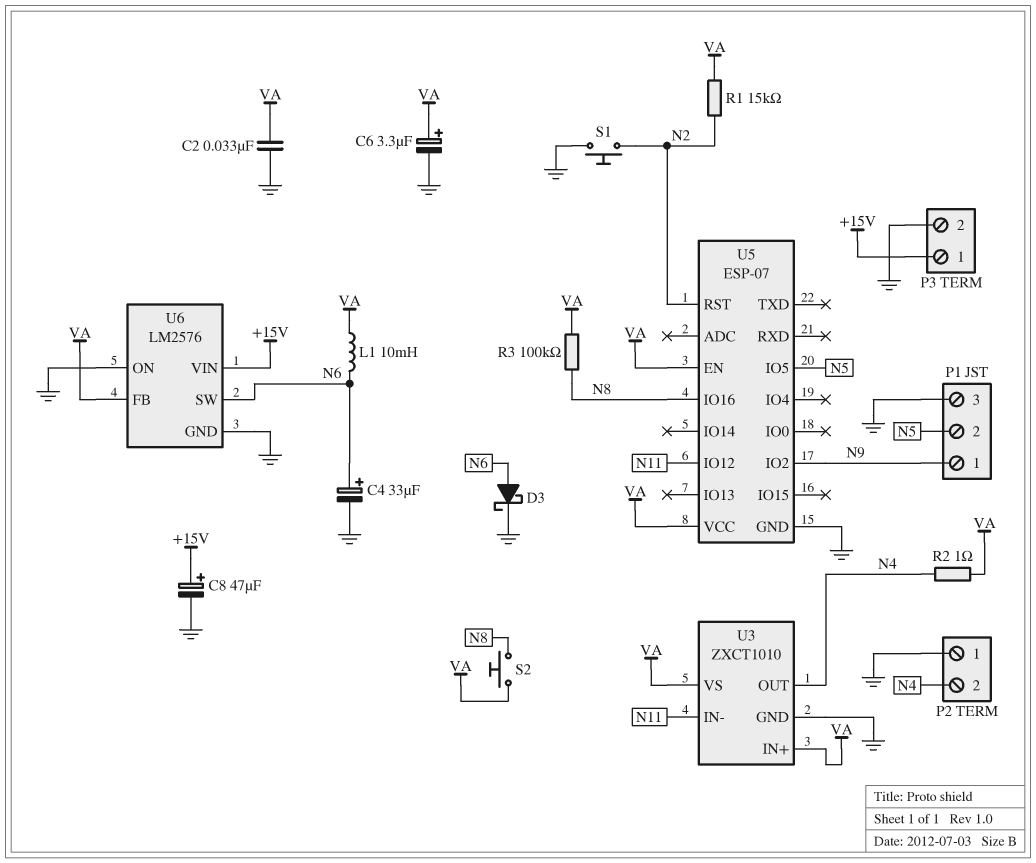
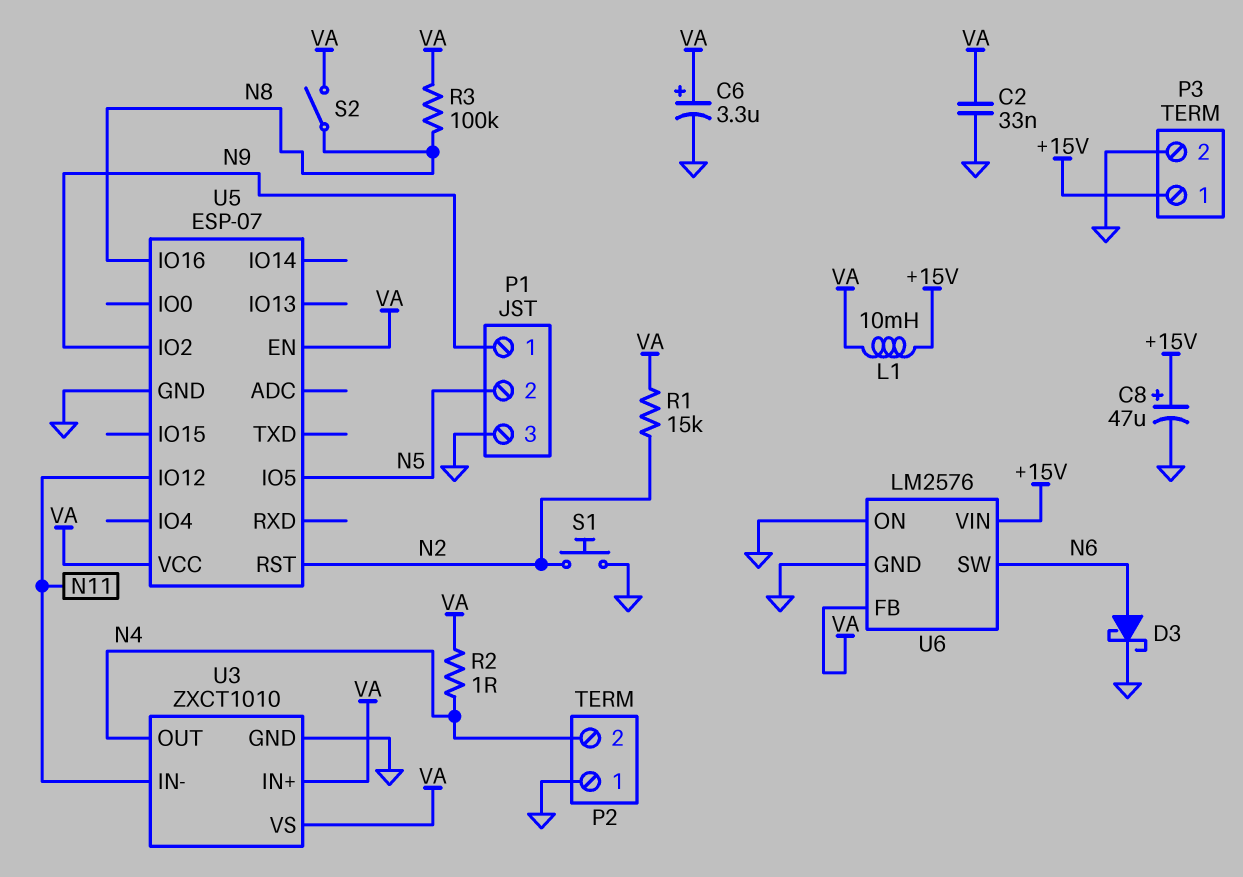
C4: 33uF (plus N6, minus GND) -> none
L1: 10mH (N6, VA) -> 10mH (+15V, VA)
S2: button (N8, VA) -> switch (N8, VA)

